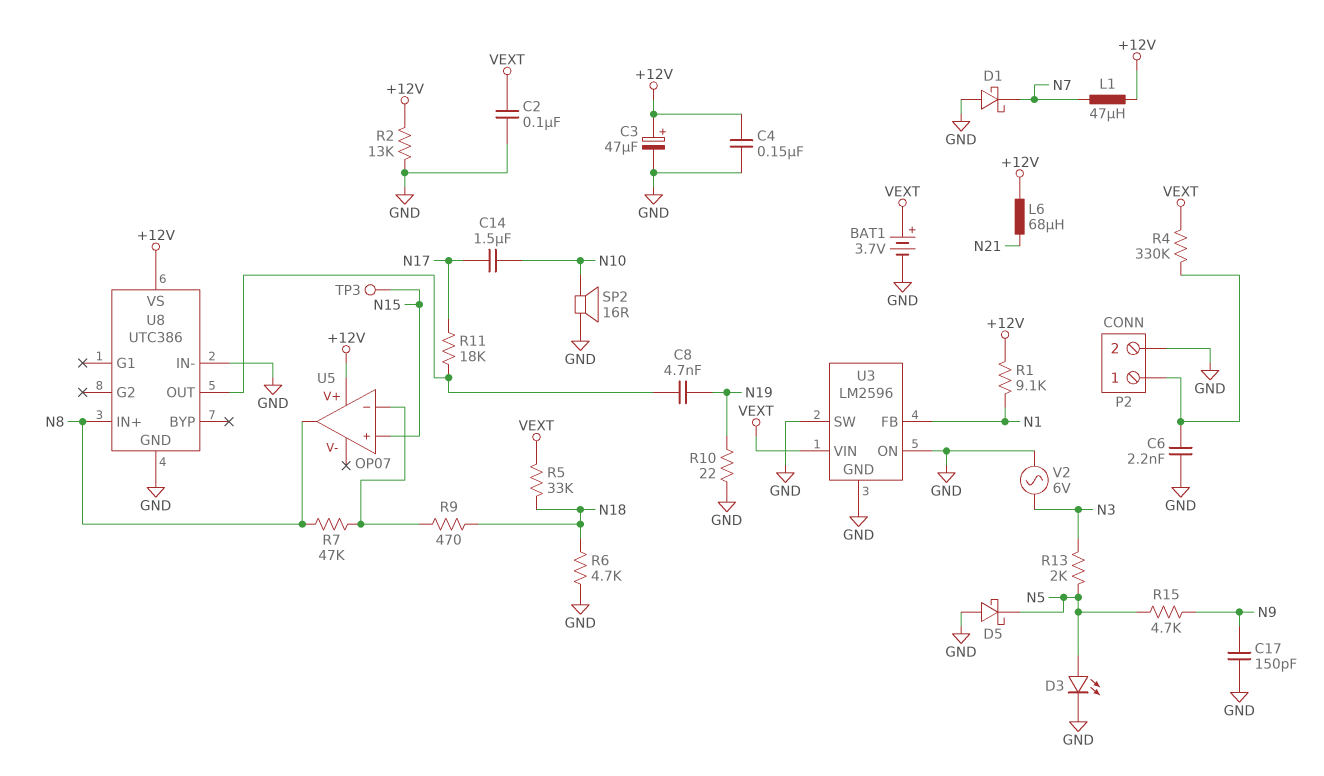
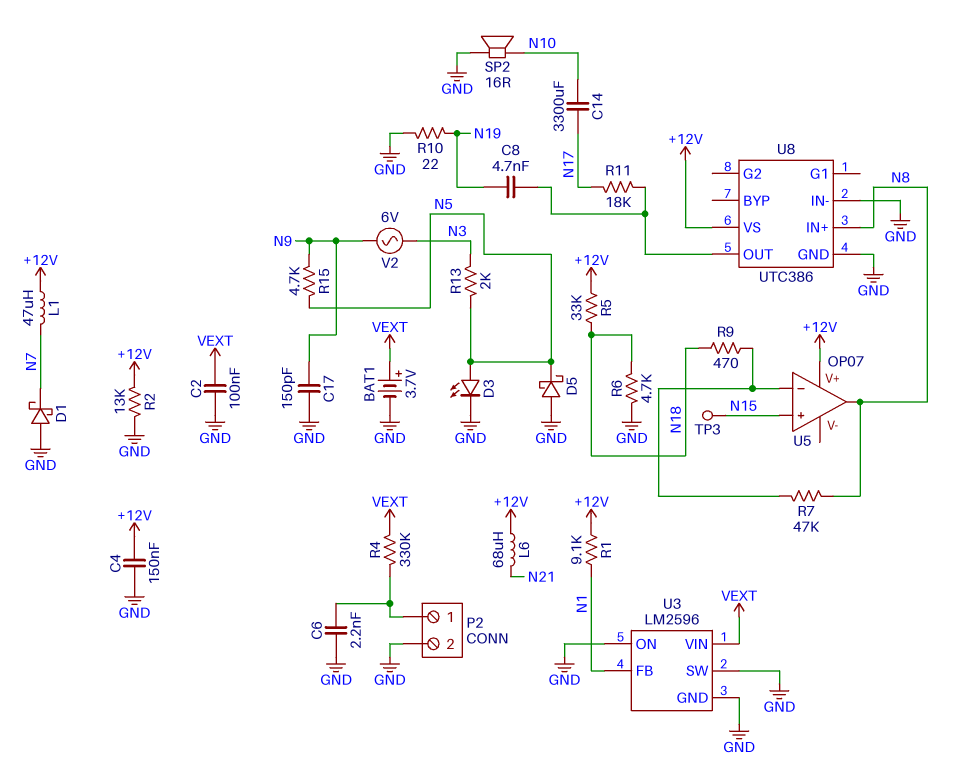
C3: 47uF (plus +12V, minus GND) -> none
C14: 1.5uF (N10, N17) -> 3300uF (N10, N17)
R5: 33k (N18, VEXT) -> 33k (+12V, N18)
V2: AC 6V (GND, N3) -> AC 6V (N3, N9)

